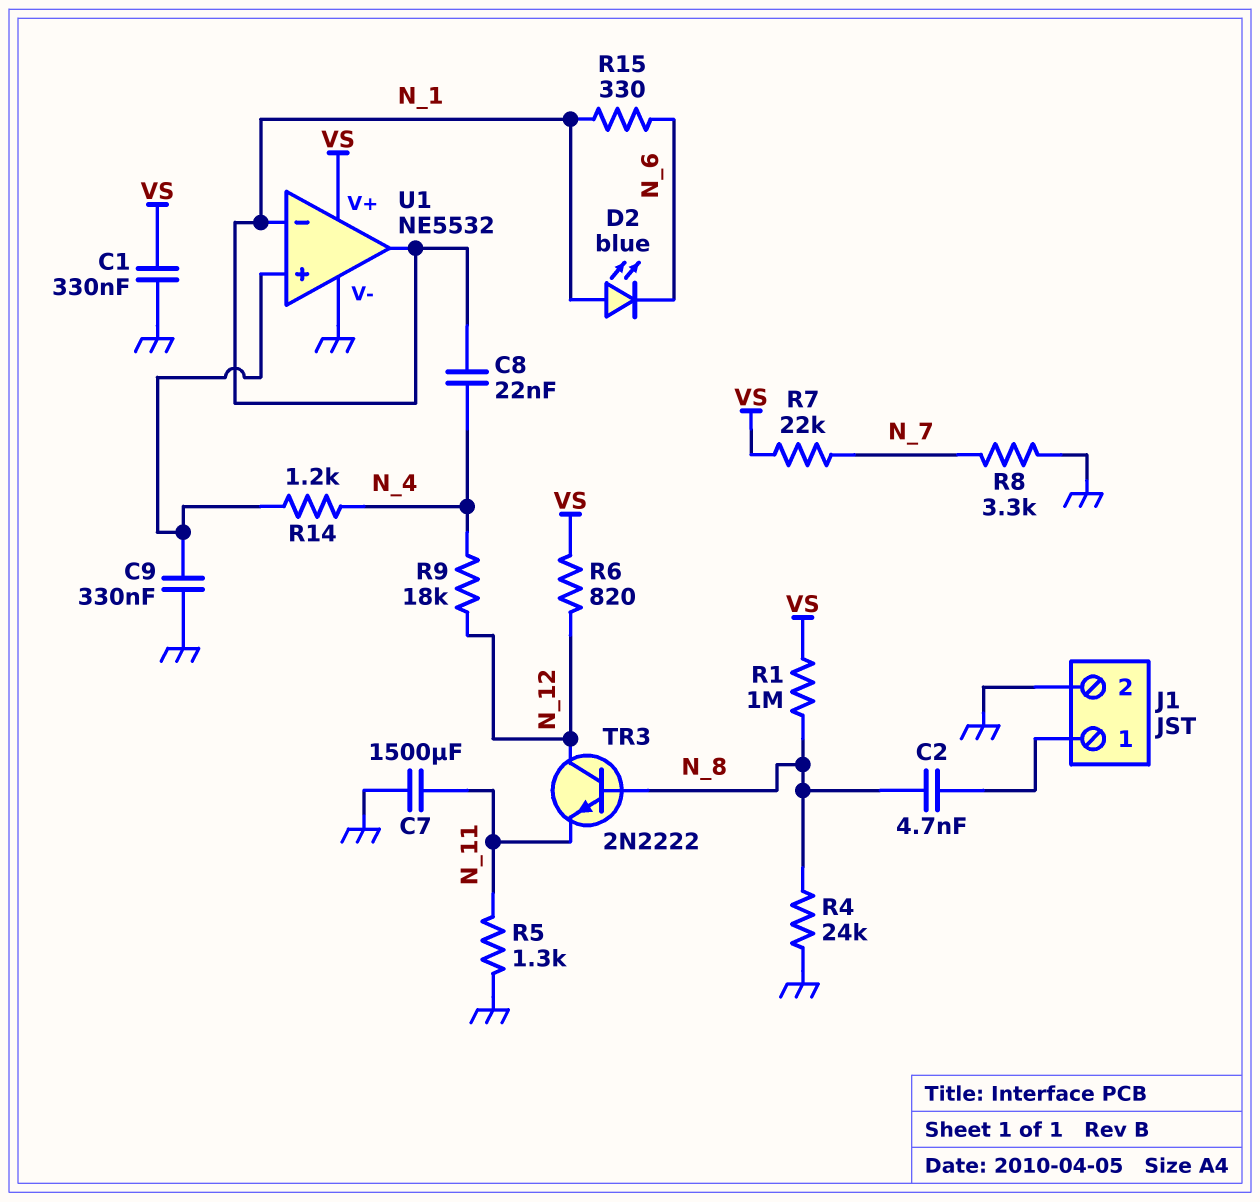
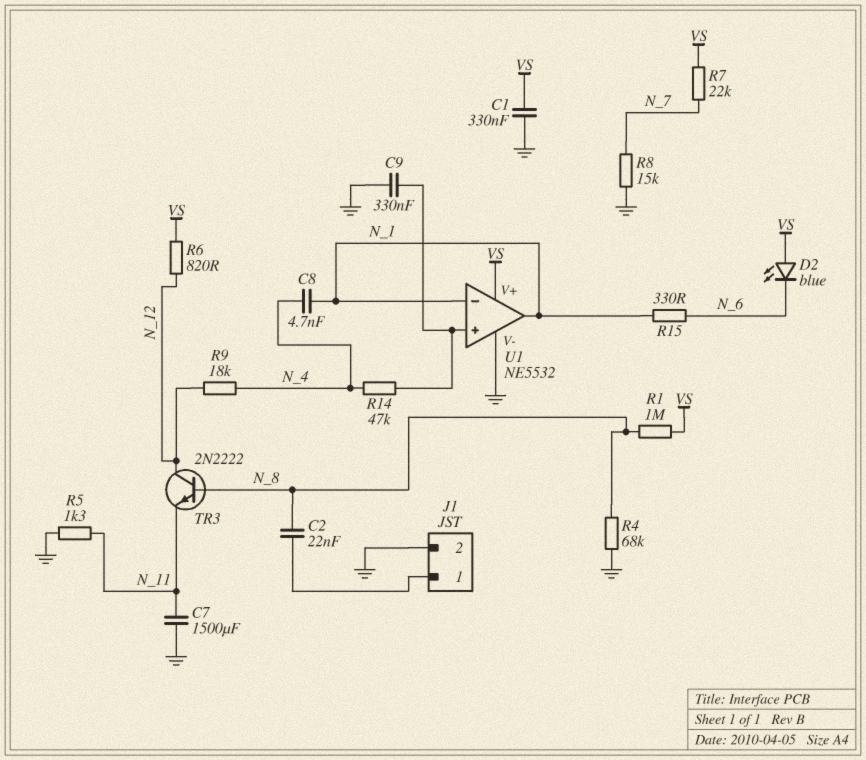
C2: 4.7nF (J1/1, N_8) -> 22nF (J1/1, N_8)
C8: 22nF (N_1, N_4) -> 4.7nF (N_1, N_4)
D2: LED blue (A N_1, K N_6) -> LED blue (A VS, K N_6)
R4: 24k (GND, N_8) -> 68k (GND, N_8)
R8: 3.3k (GND, N_7) -> 15k (GND, N_7)
R14: 1.2k (N_4, U1/in+) -> 47k (N_4, U1/in+)

